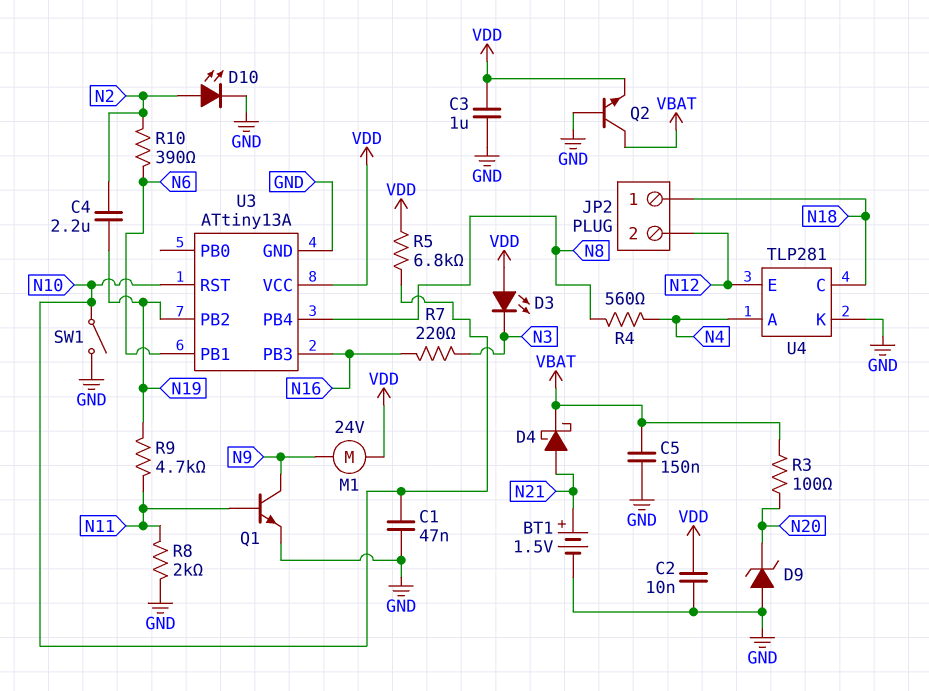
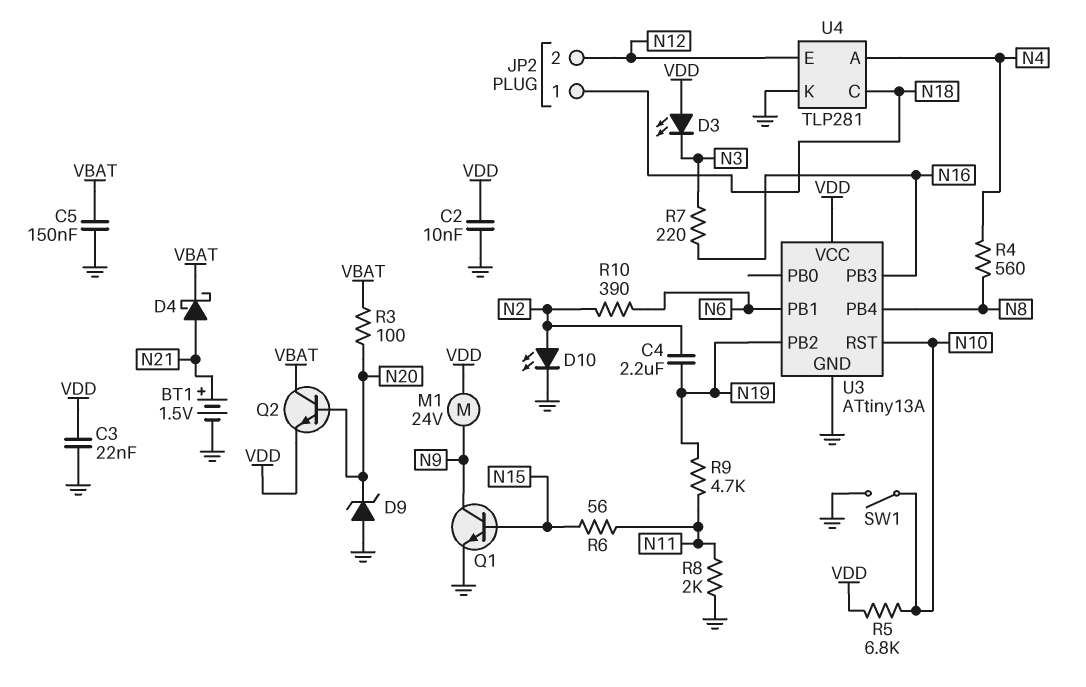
C1: 47nF (GND, N10) -> none
C3: 1uF (GND, VDD) -> 22nF (GND, VDD)
Q1: NPN (B N11, C N9, E GND) -> NPN (B N15, C N9, E GND)
Q2: NPN (B GND, C VBAT, E VDD) -> NPN (B N20, C VBAT, E VDD)
R6: none -> 56 (N11, N15)

